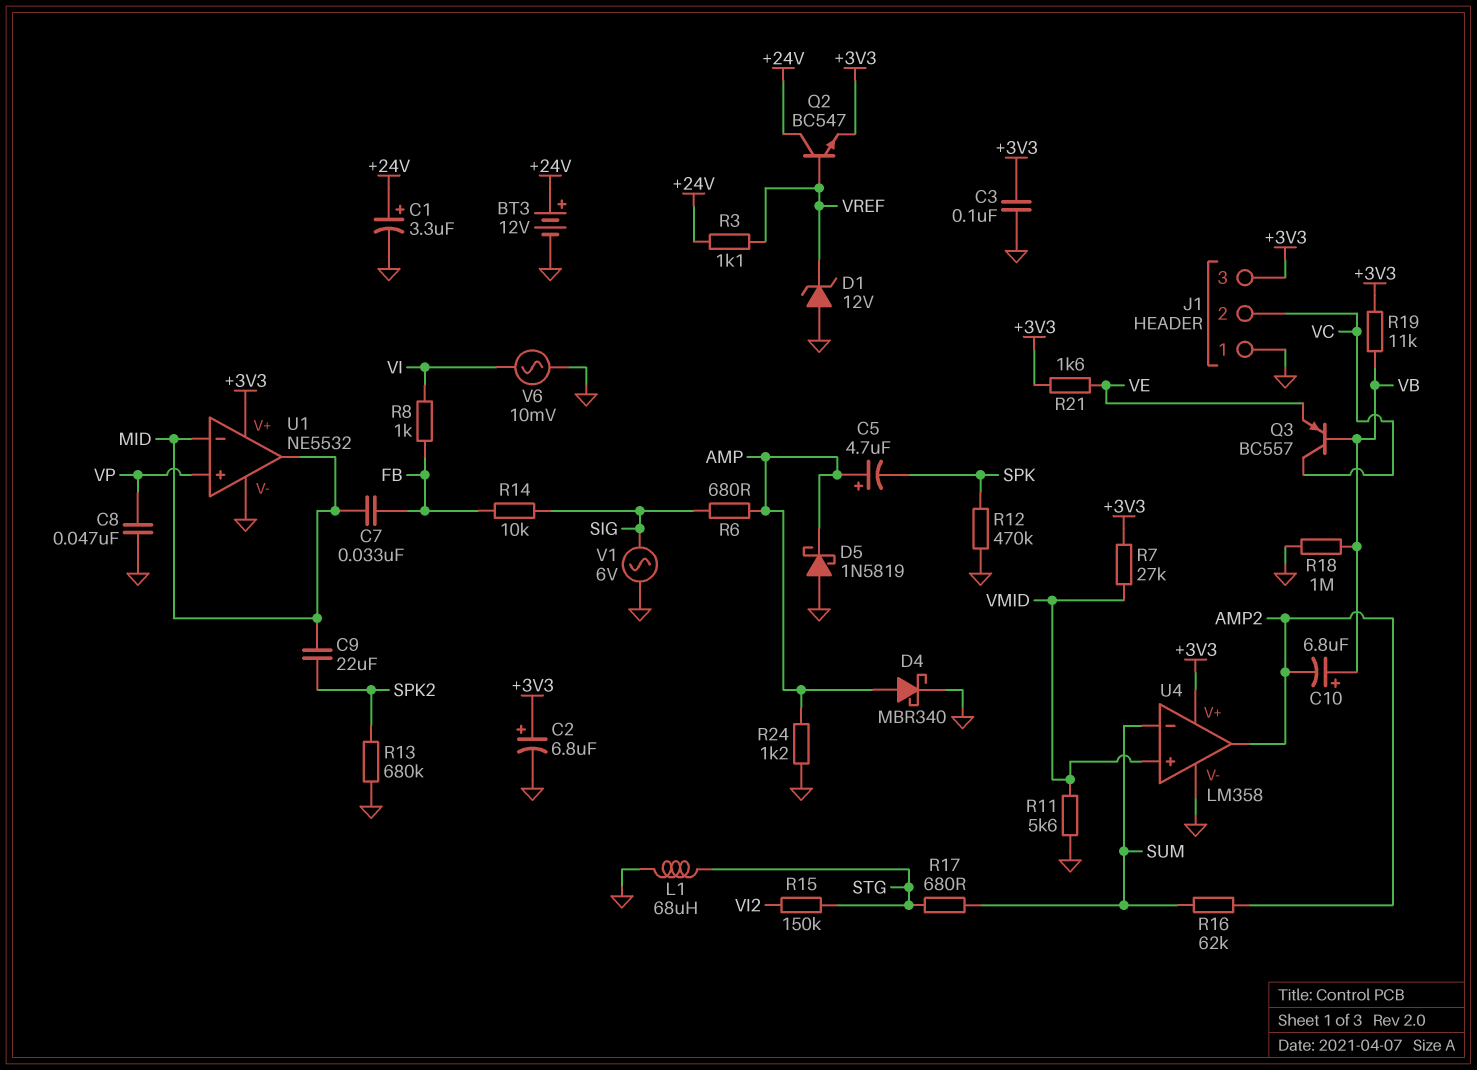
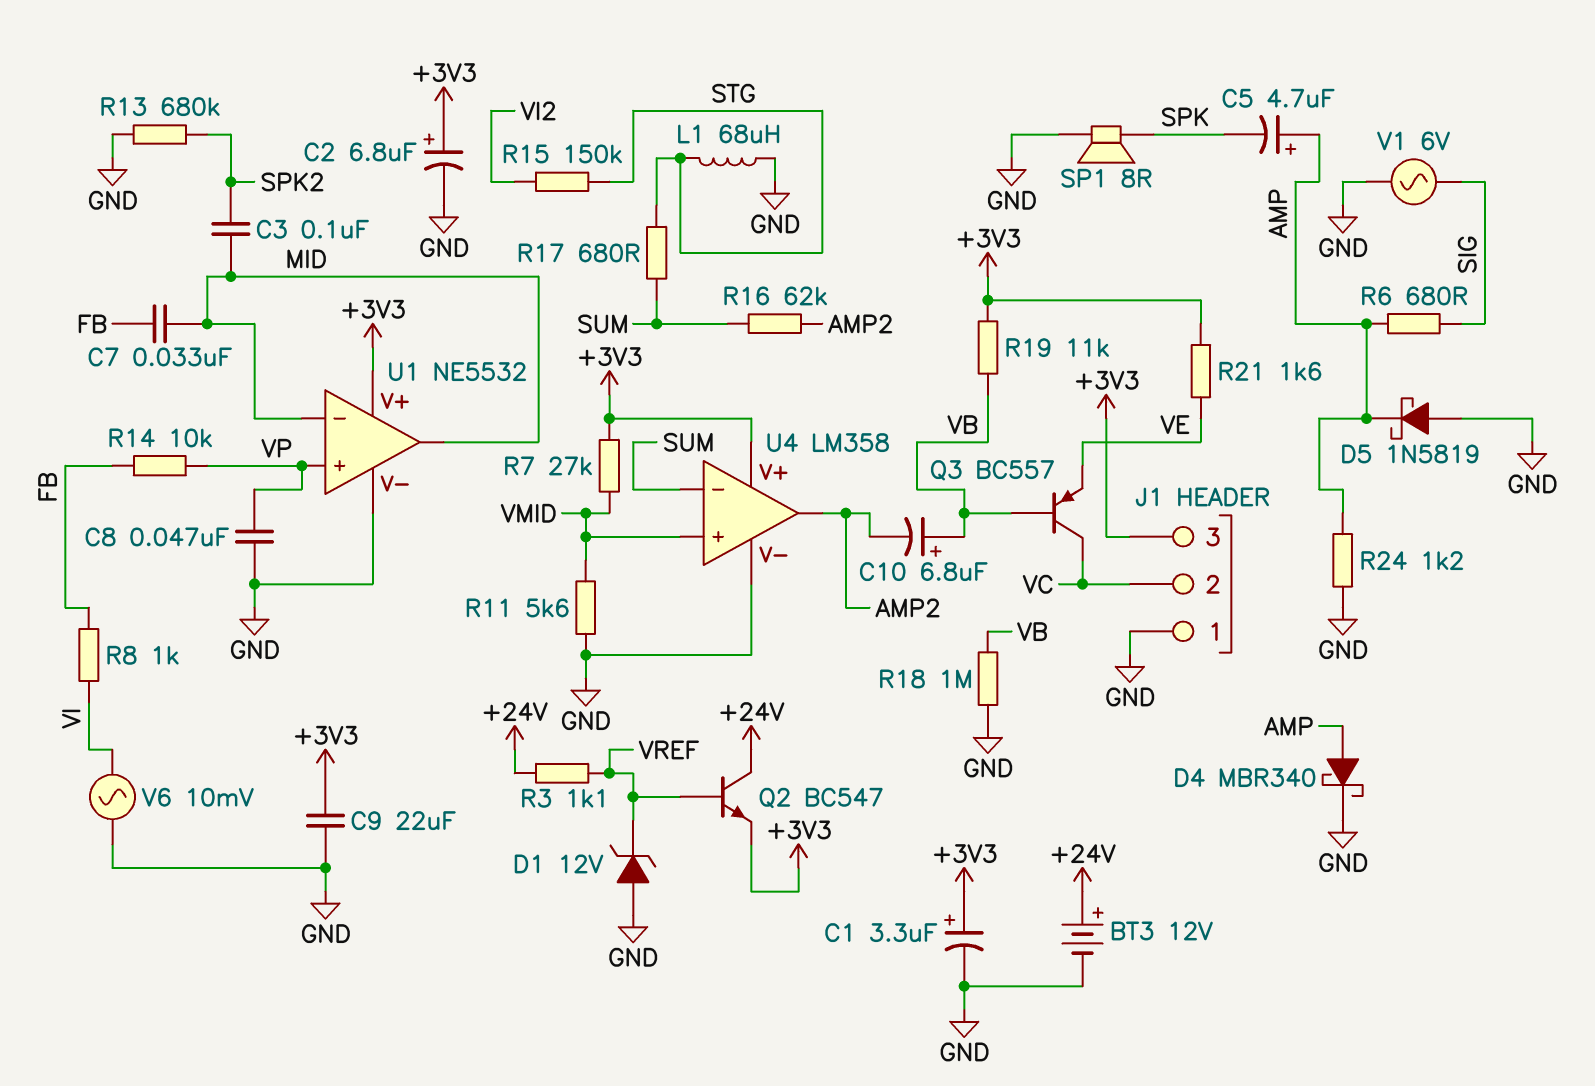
C1: 3.3uF (plus +24V, minus GND) -> 3.3uF (plus +3V3, minus GND)
C3: 100nF (+3V3, GND) -> 100nF (MID, SPK2)
C9: 22uF (MID, SPK2) -> 22uF (+3V3, GND)
R12: 470k (GND, SPK) -> none
R14: 10k (FB, SIG) -> 10k (FB, VP)
SP1: none -> speaker 8R (GND, SPK)

